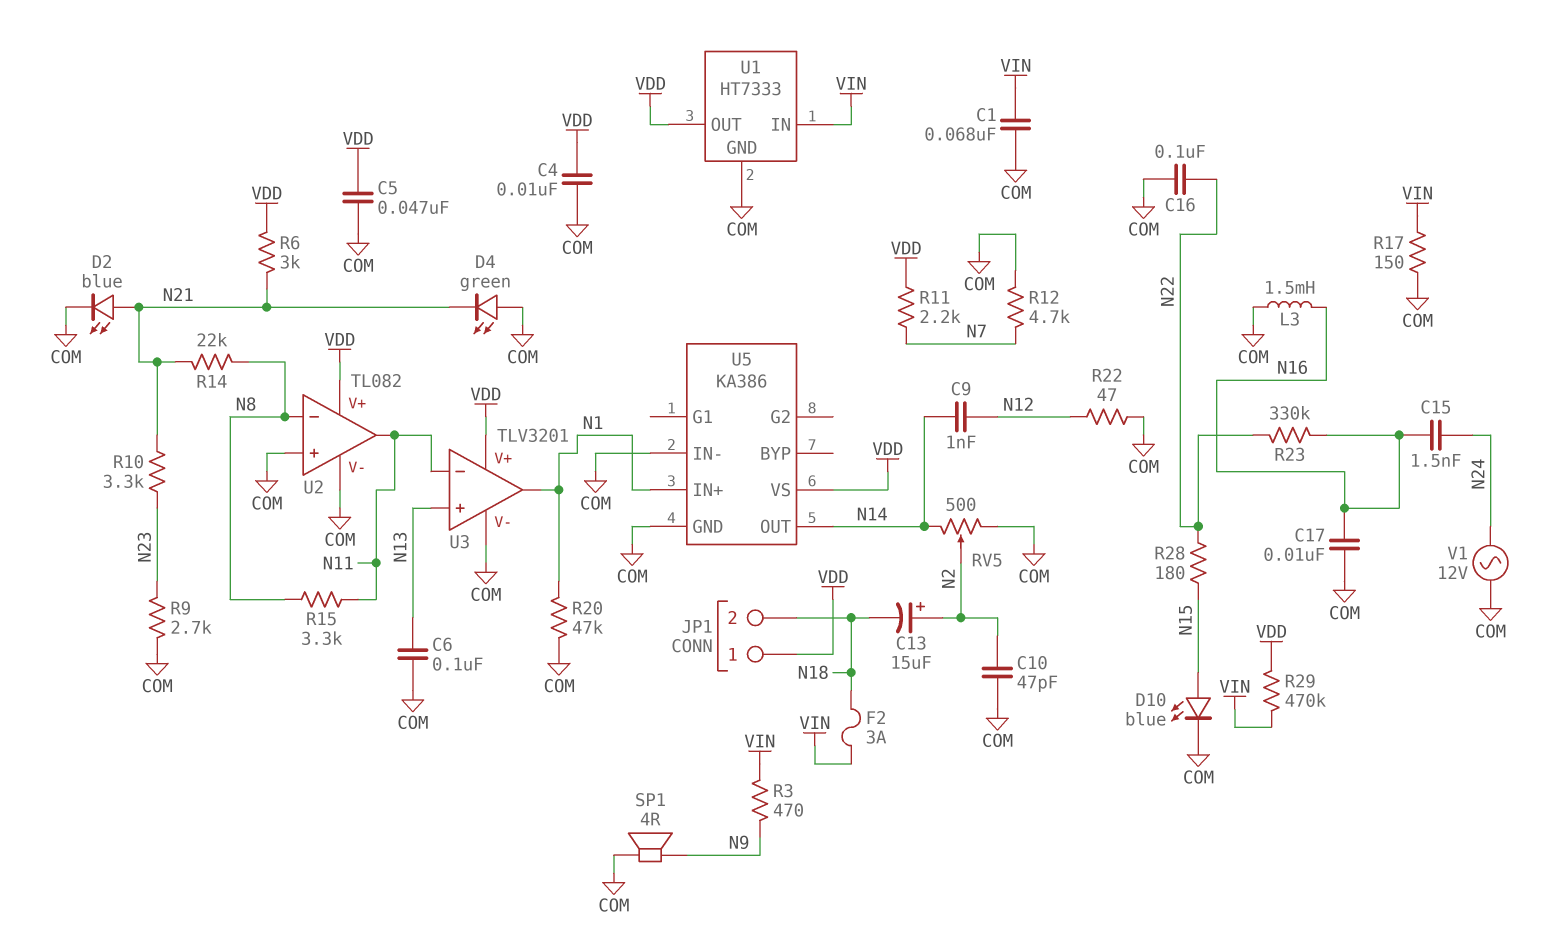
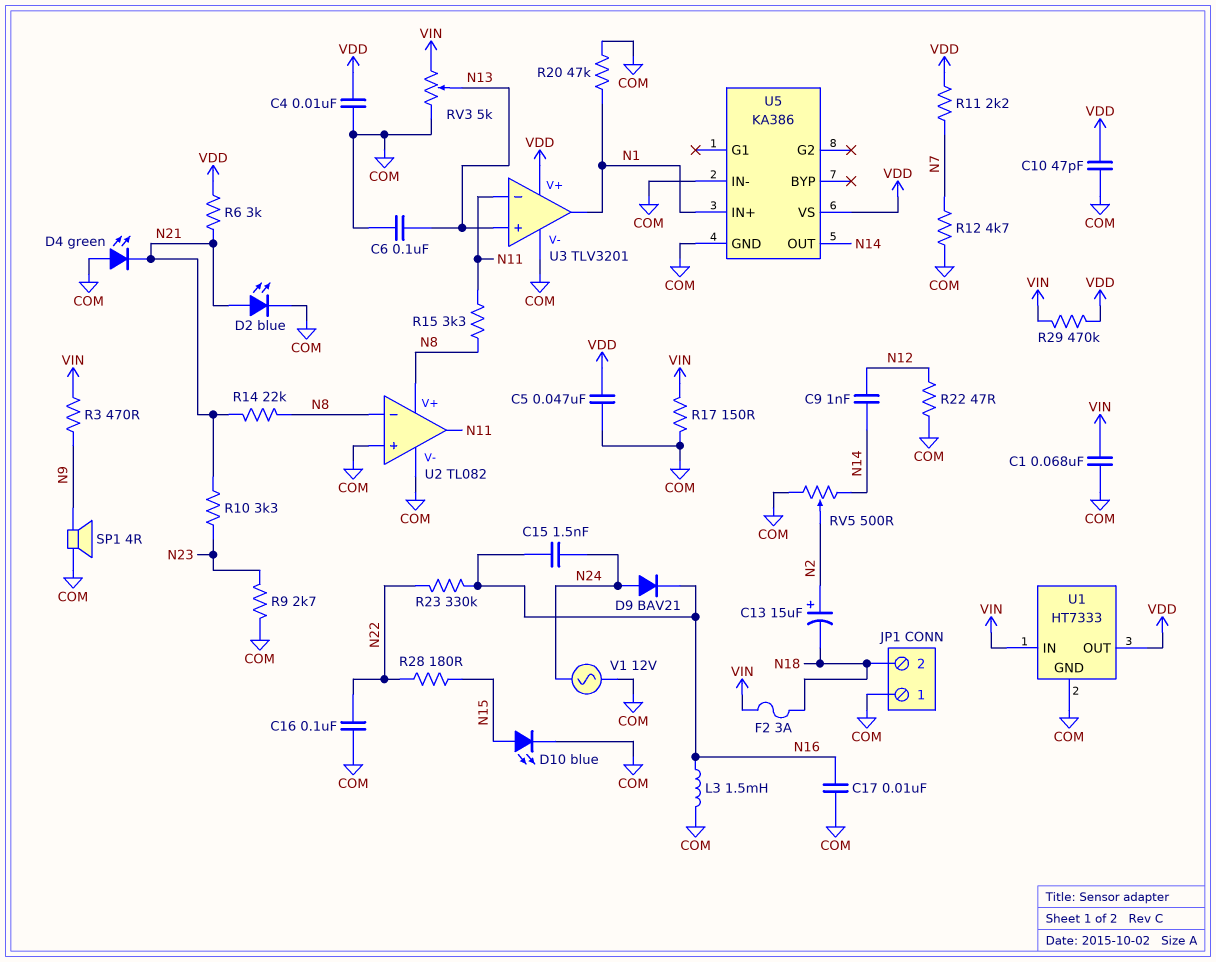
C10: 47pF (COM, N2) -> 47pF (COM, VDD)
D9: none -> diode BAV21 (A N24, K N16)
JP1 pin 1: VDD -> COM
RV3: none -> 5k (COM, VIN, wiper N13)
U2 pin V+: VDD -> N8

